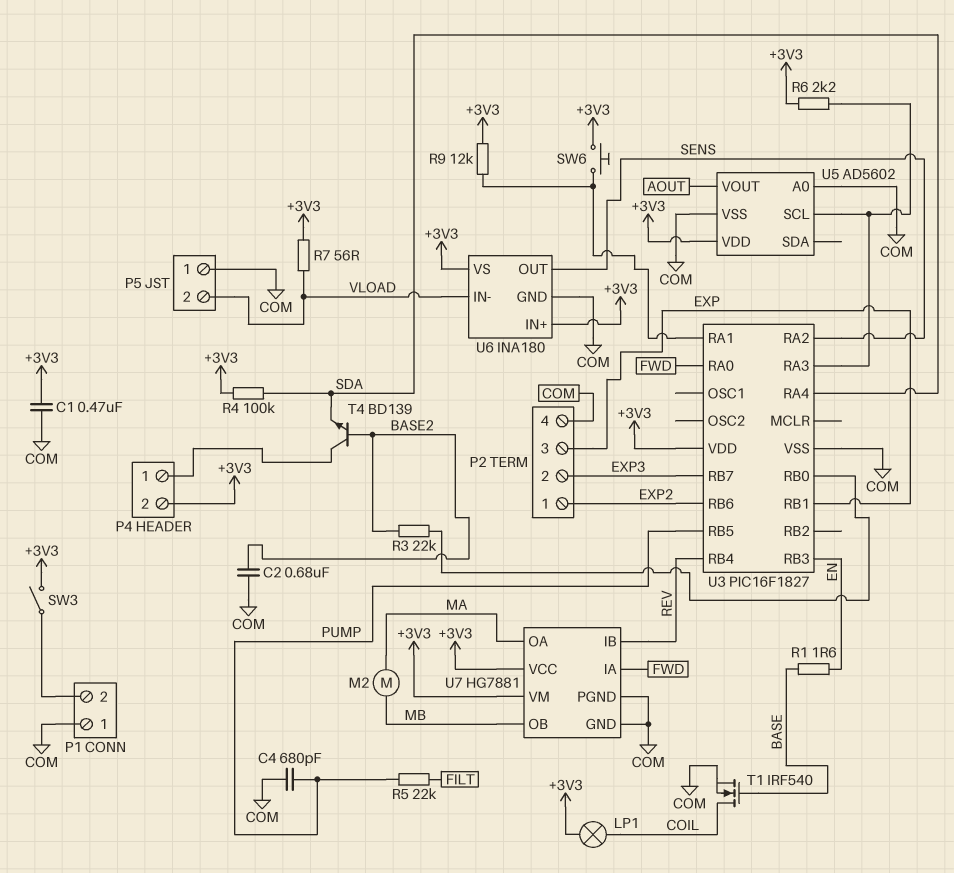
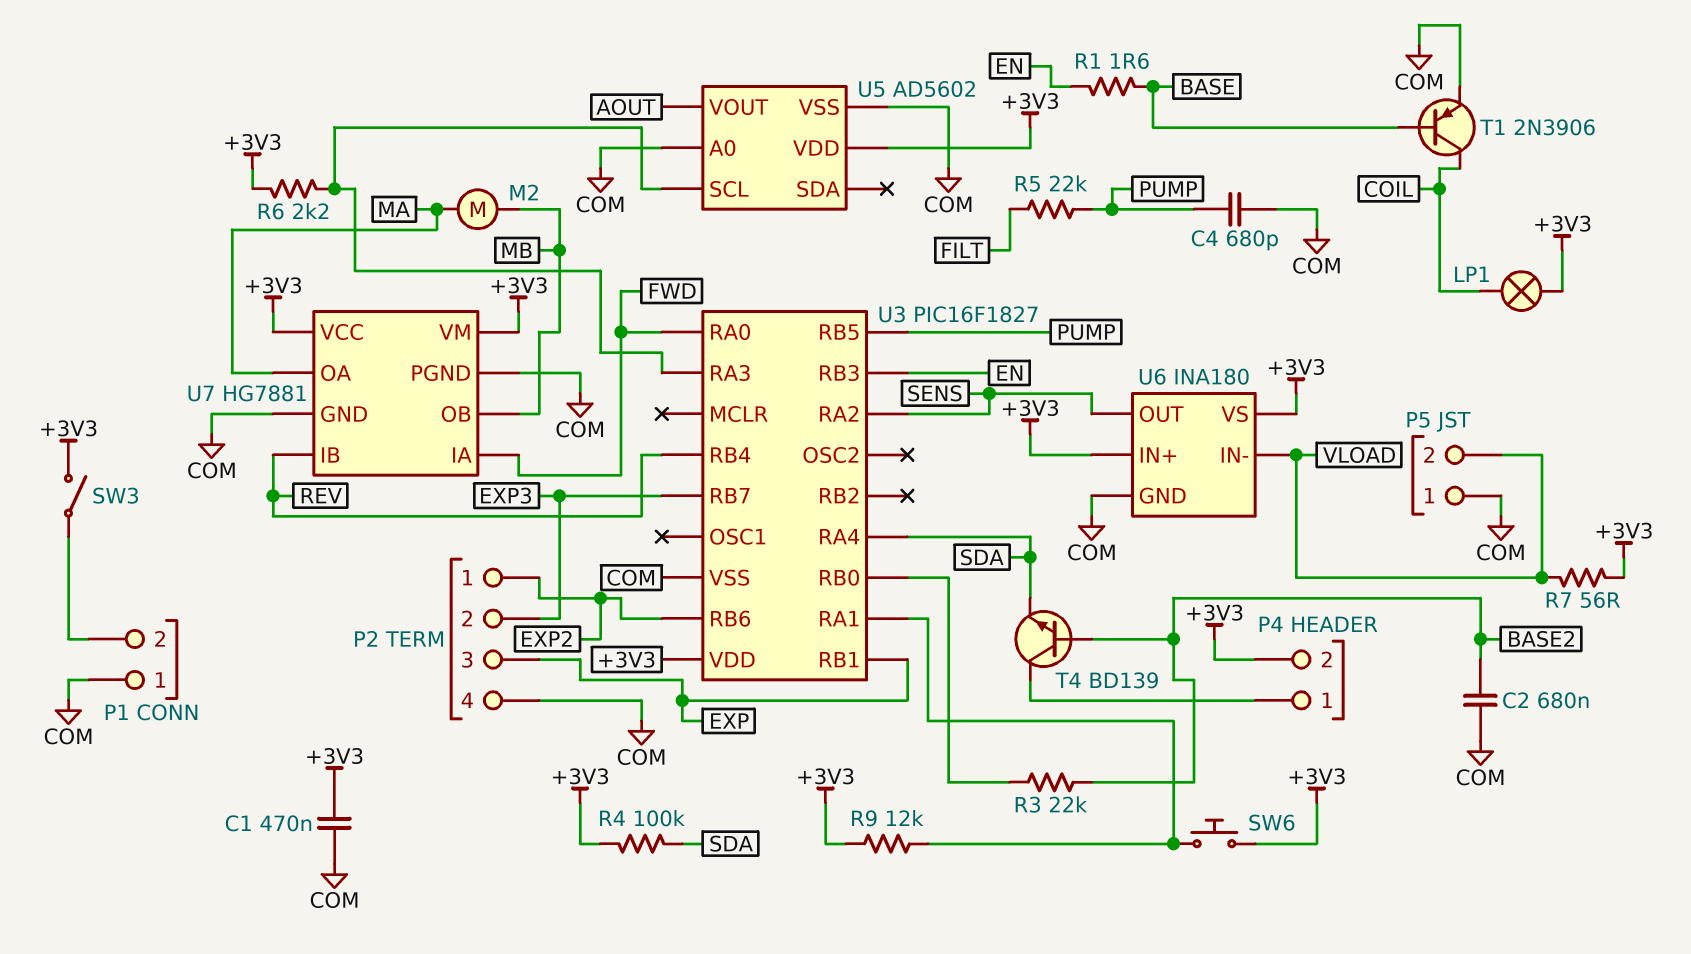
T1: NMOS IRF540 (G BASE, D COIL, S COM) -> PNP 2N3906 (B BASE, C COIL, E COM)

